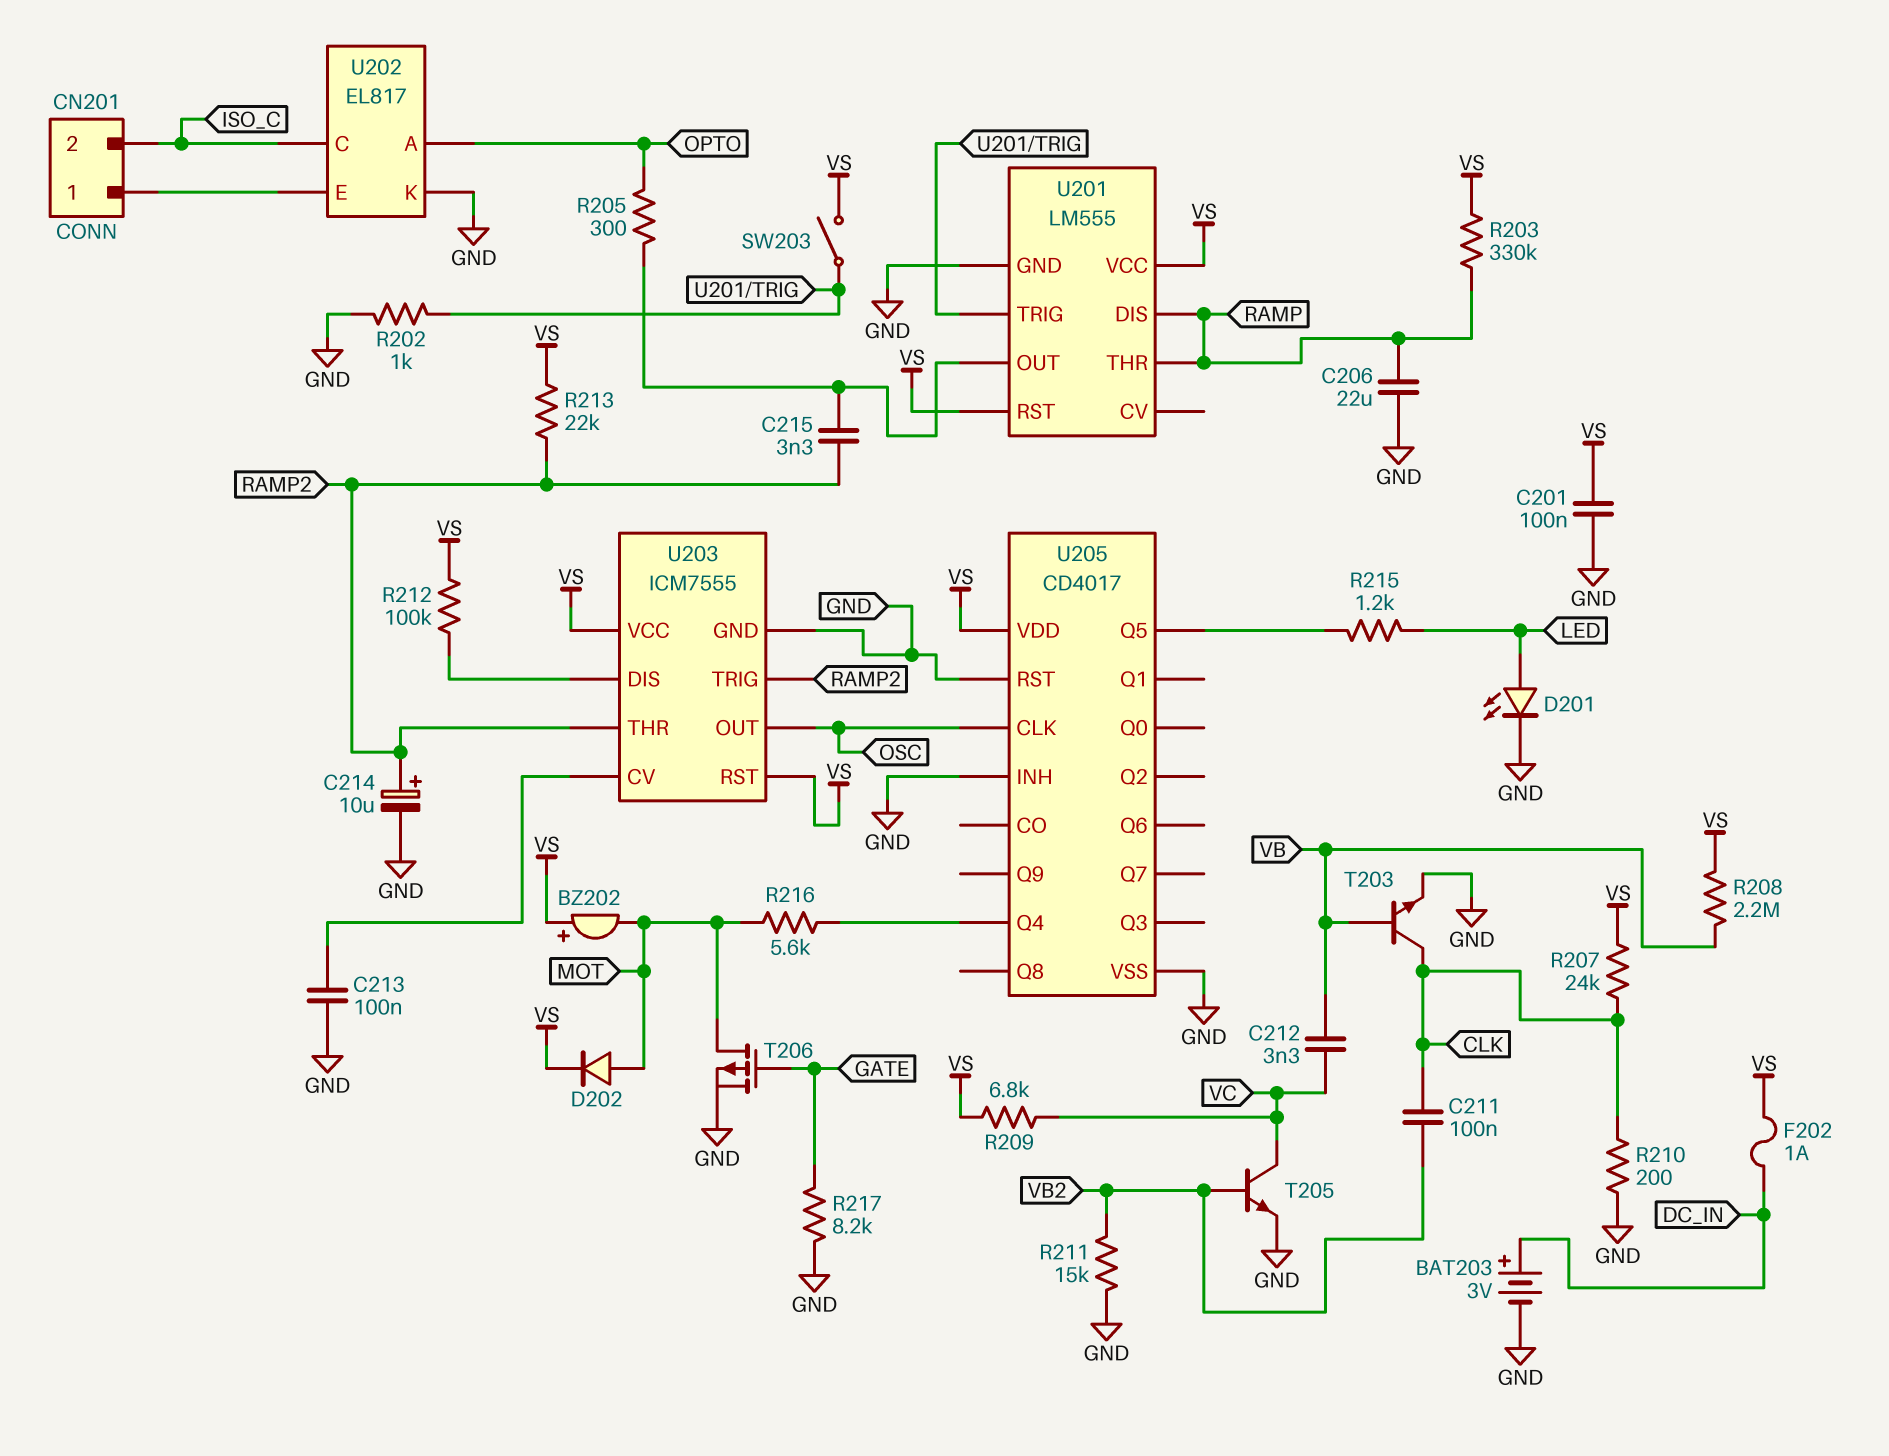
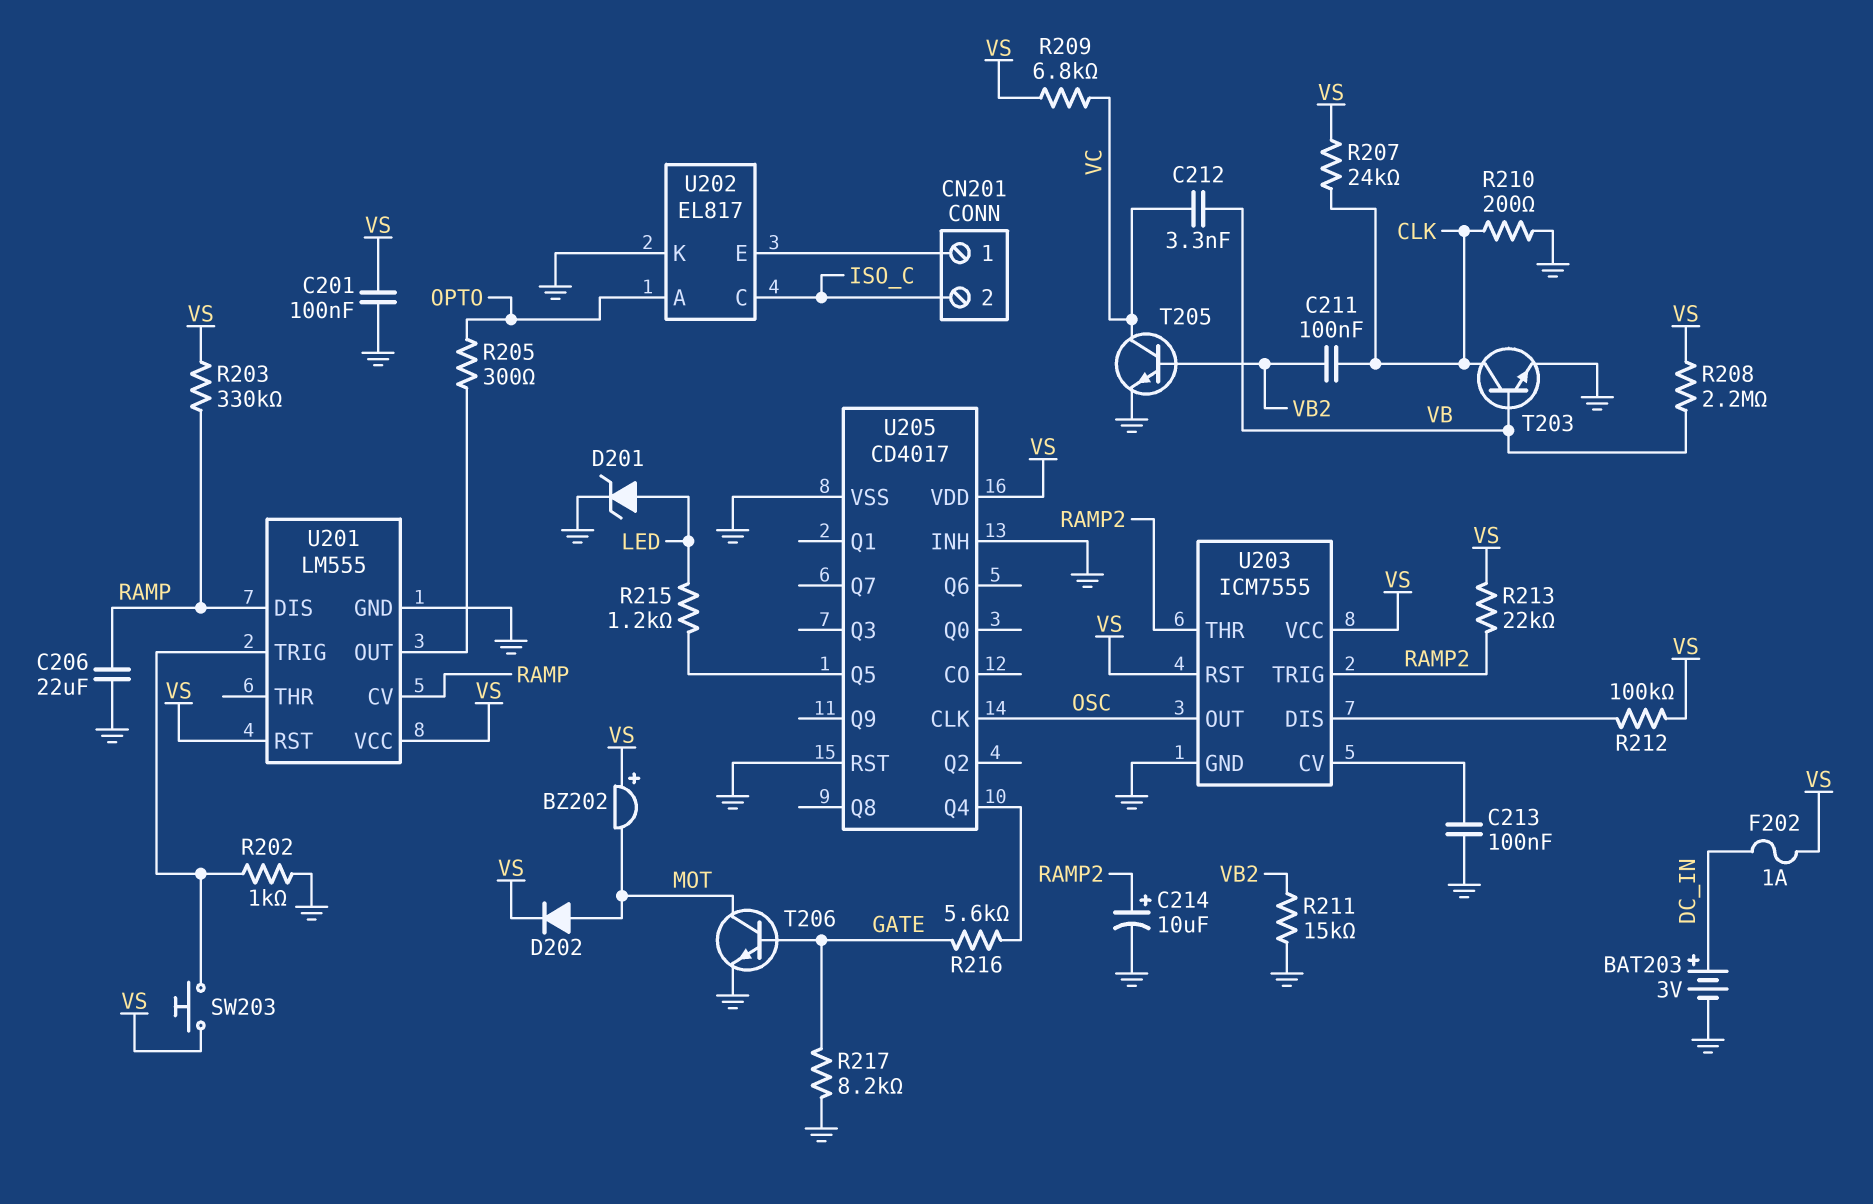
C215: 3.3nF (RAMP2, U201/OUT) -> none
D201: LED (A LED, K GND) -> zener (A LED, K GND)
R216: 5.6k (MOT, U205/Q4) -> 5.6k (GATE, U205/Q4)
SW203: switch (U201/TRIG, VS) -> button (U201/TRIG, VS)
T206: PMOS (G GATE, D MOT, S GND) -> NPN (B GATE, C MOT, E GND)
U201 pin CV: none -> RAMP
U201 pin THR: RAMP -> none

